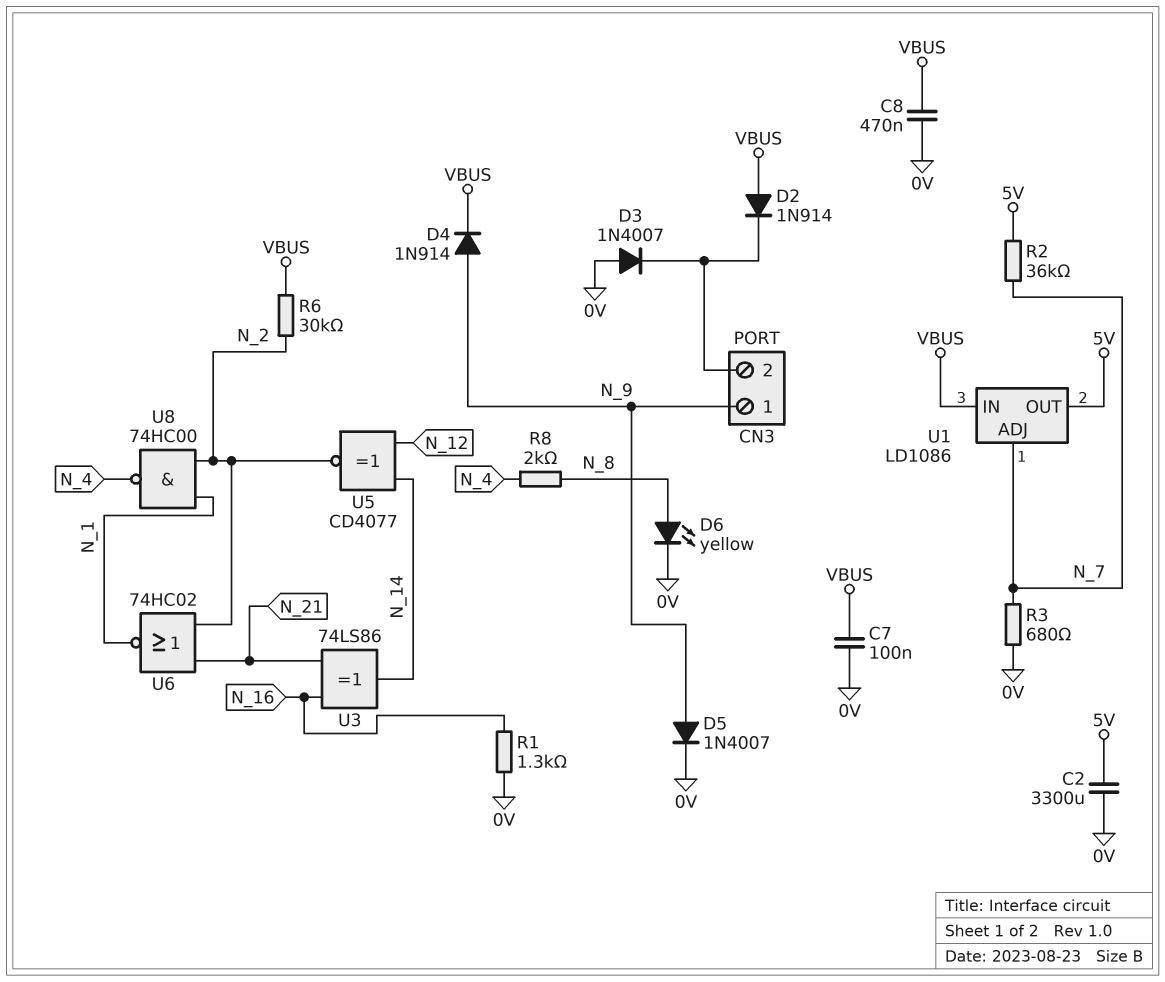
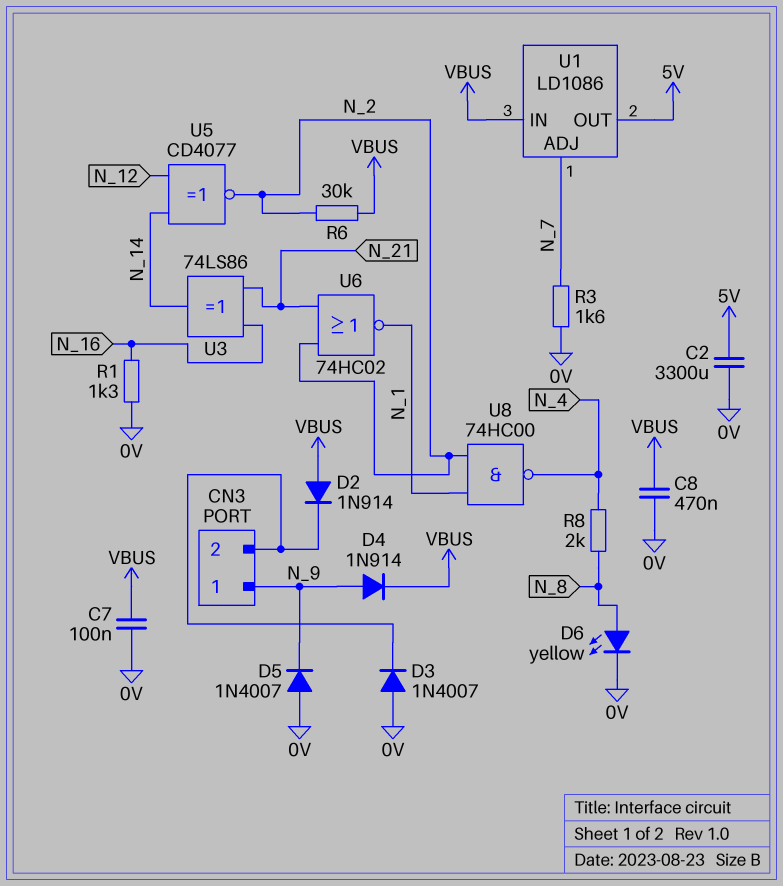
D5: diode 1N4007 (A N_9, K 0V) -> diode 1N4007 (A 0V, K N_9)
R2: 36k (5V, N_7) -> none
R3: 680 (0V, N_7) -> 1.6k (0V, N_7)

